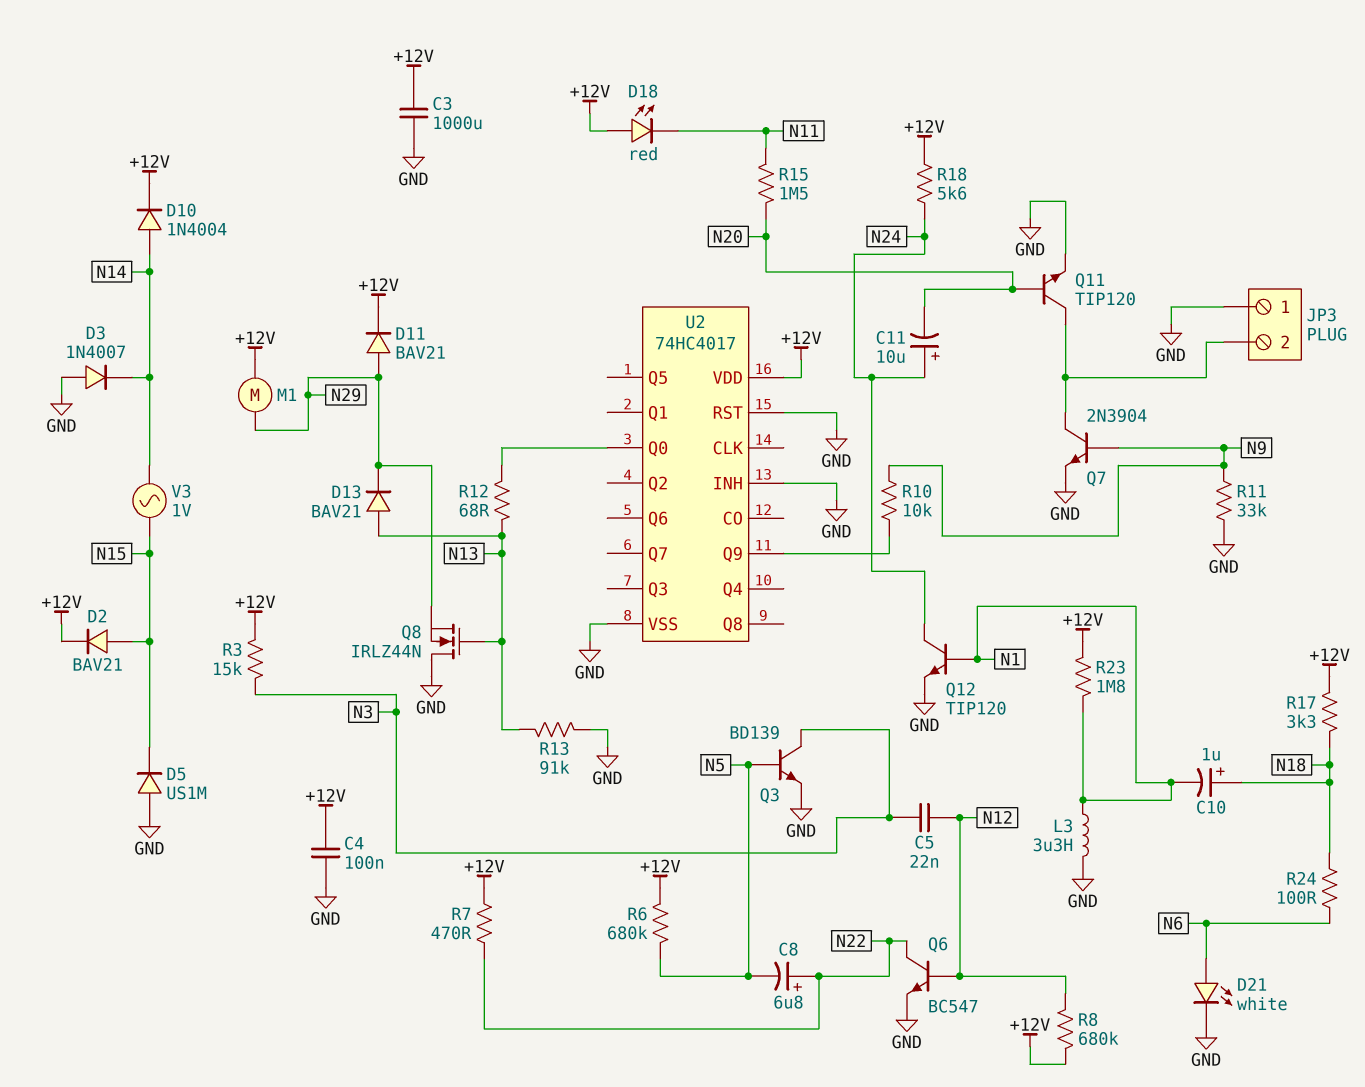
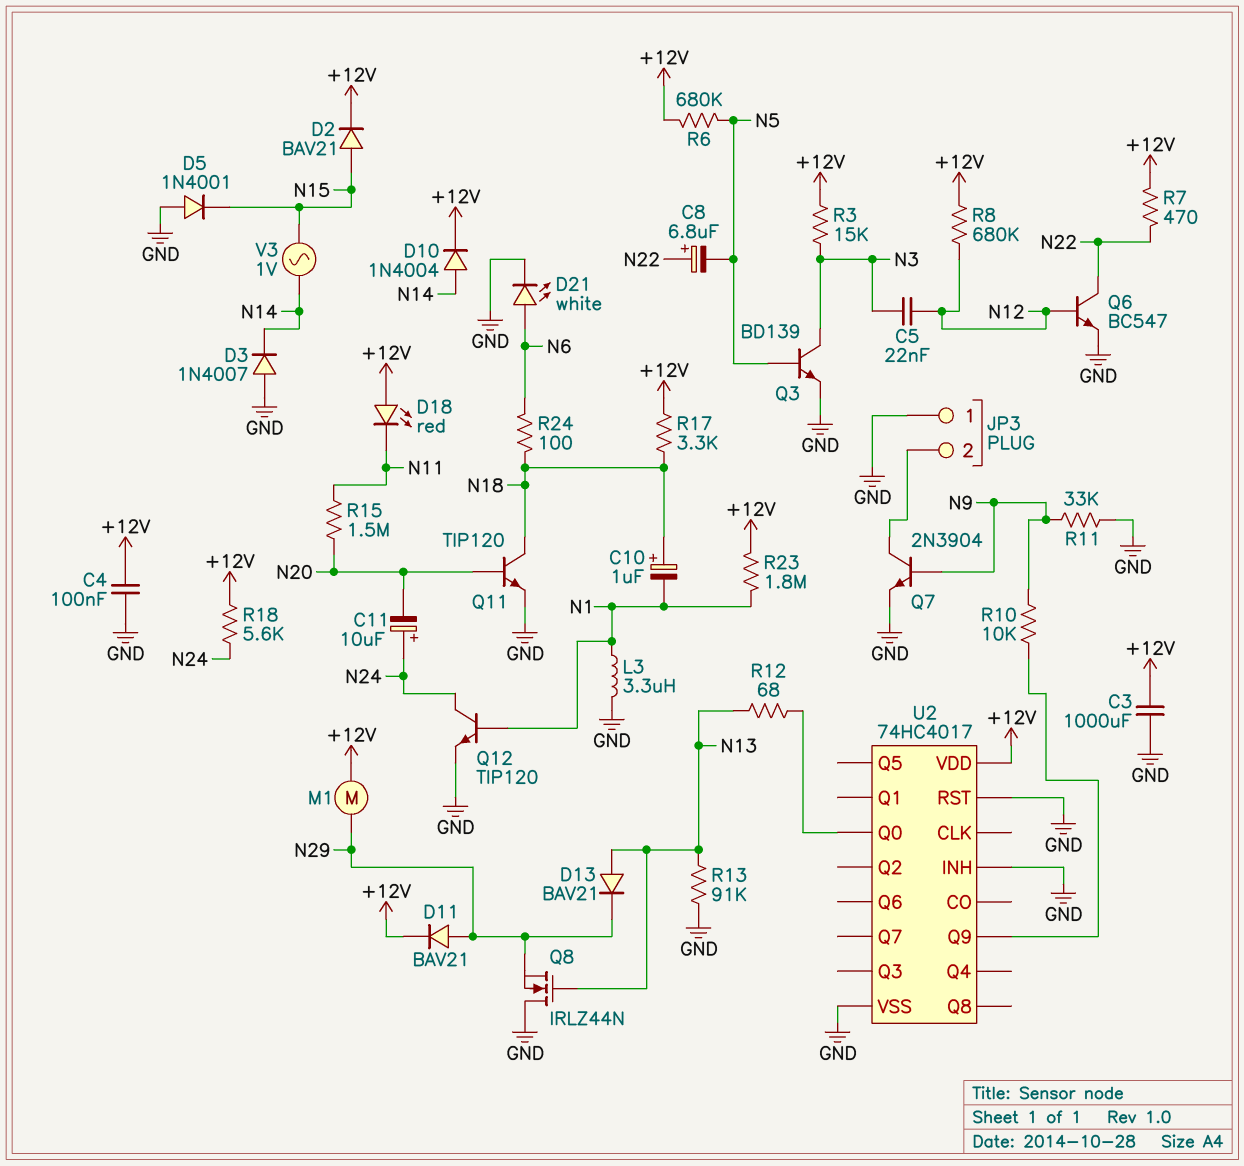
D5: diode US1M (A GND, K N15) -> diode 1N4001 (A GND, K N15)
Q11: NPN TIP120 (B N20, C JP3/2, E GND) -> NPN TIP120 (B N20, C N18, E GND)

